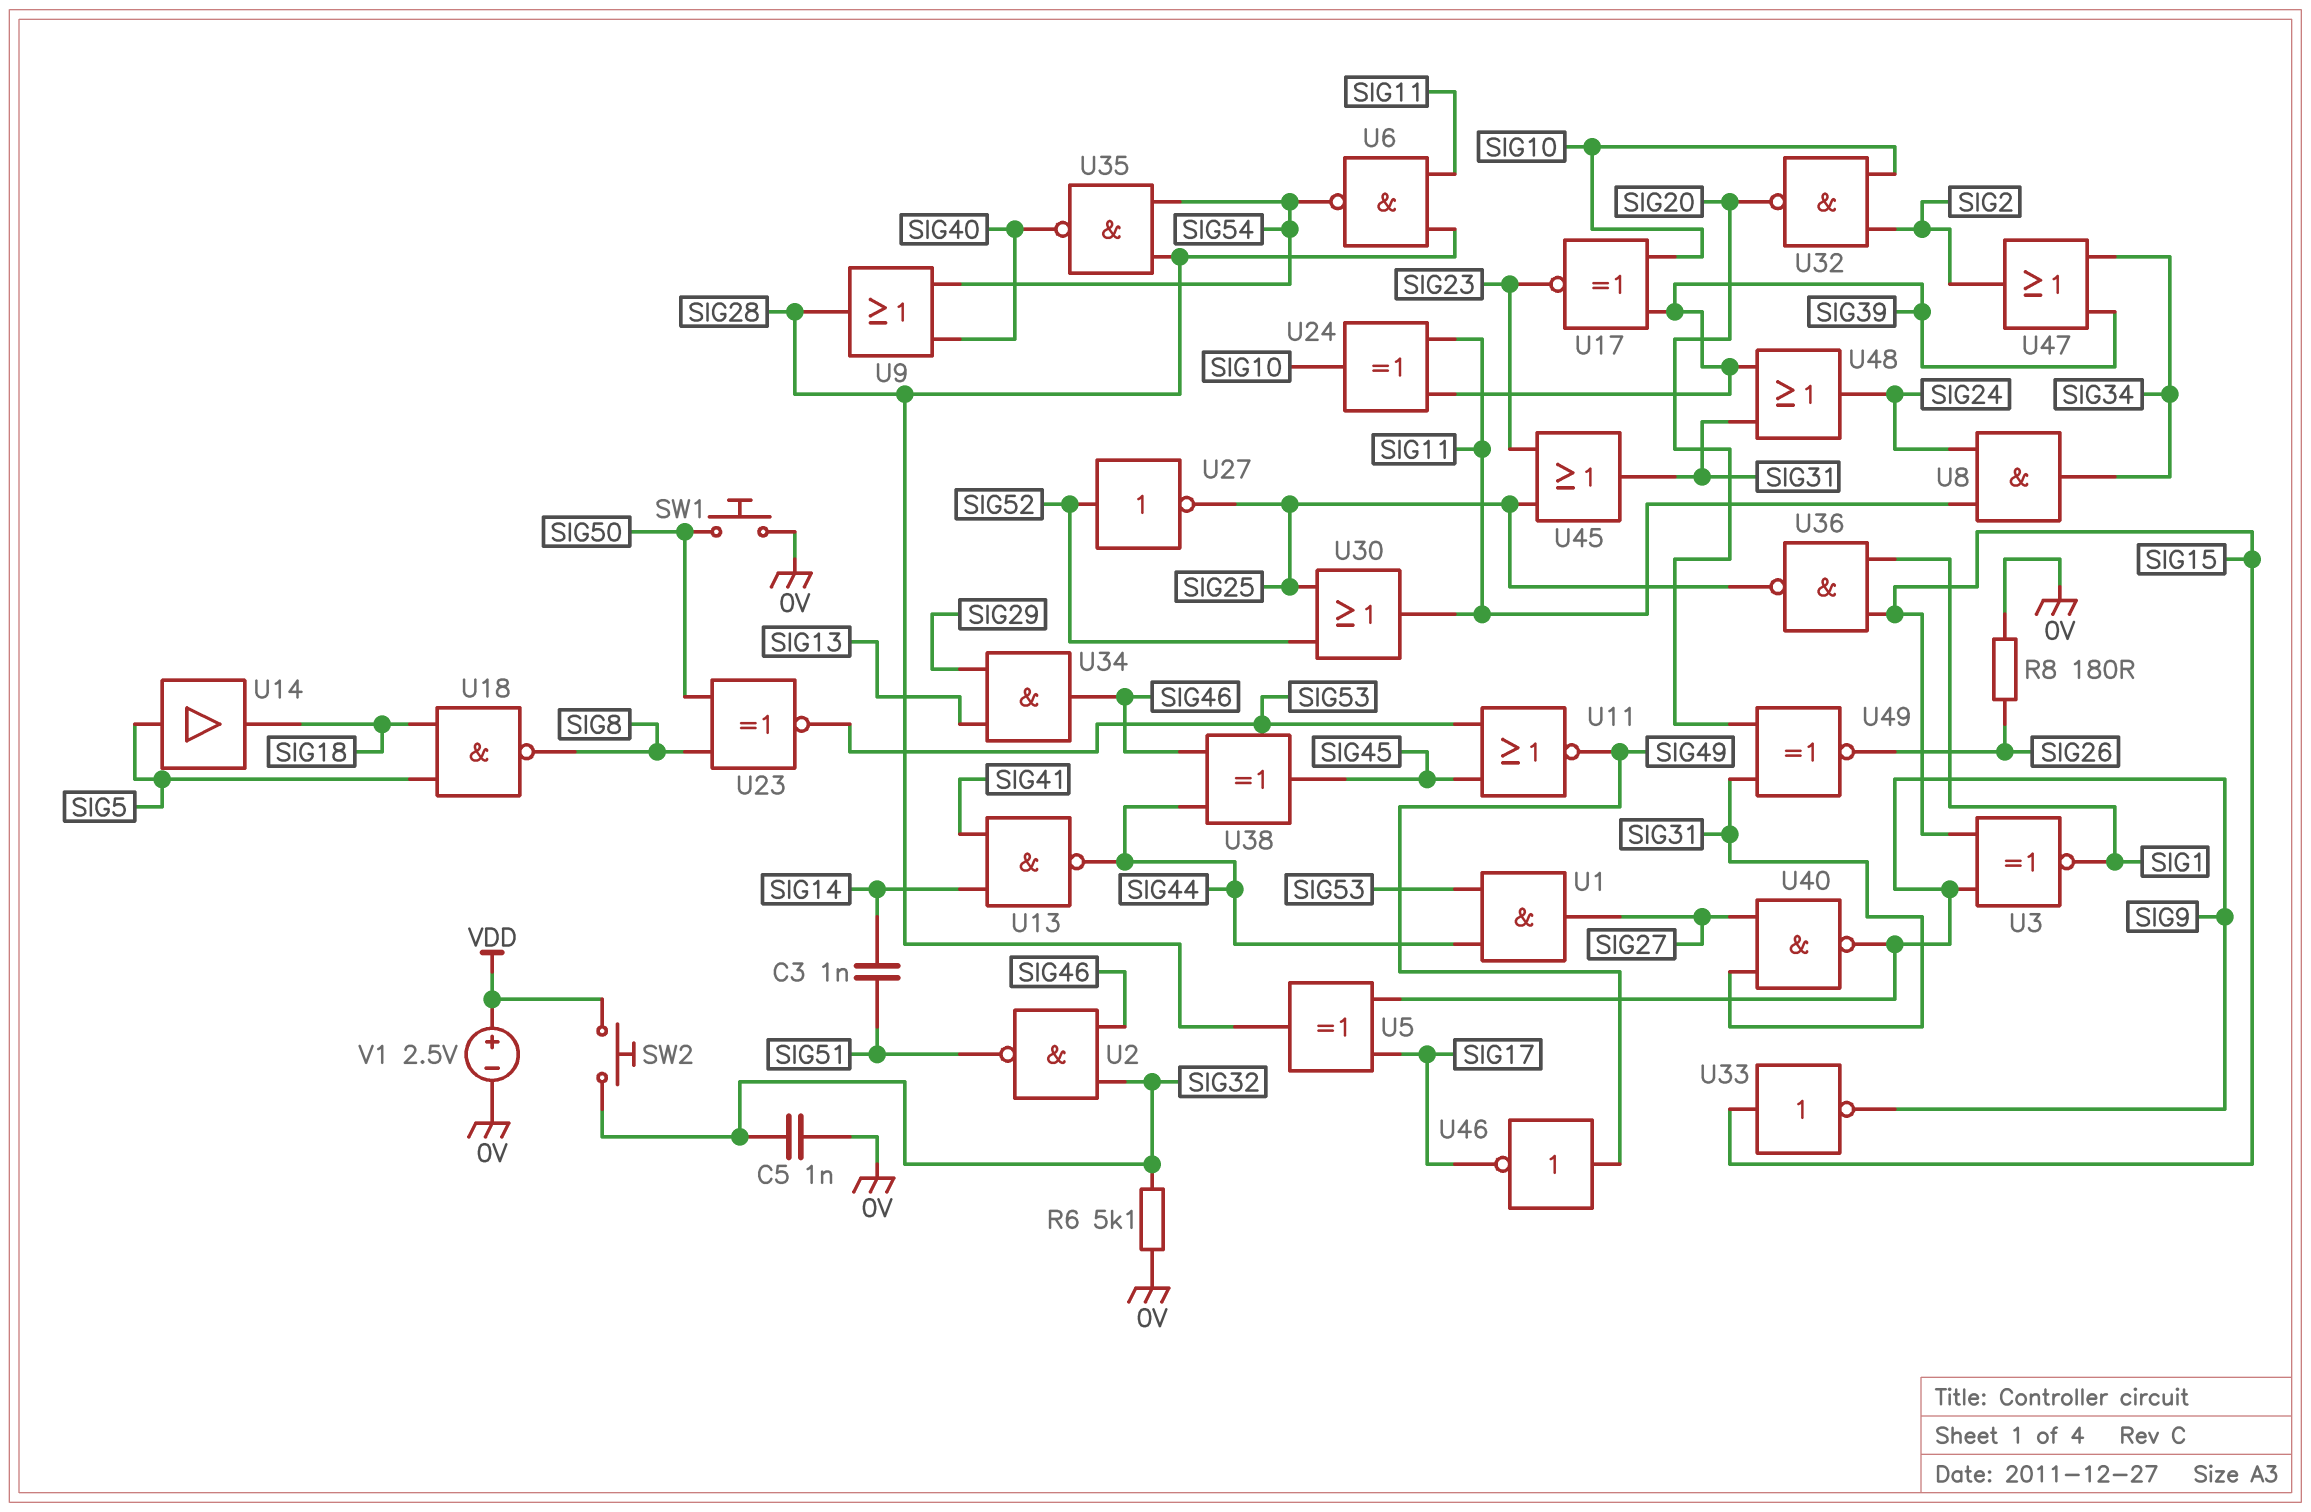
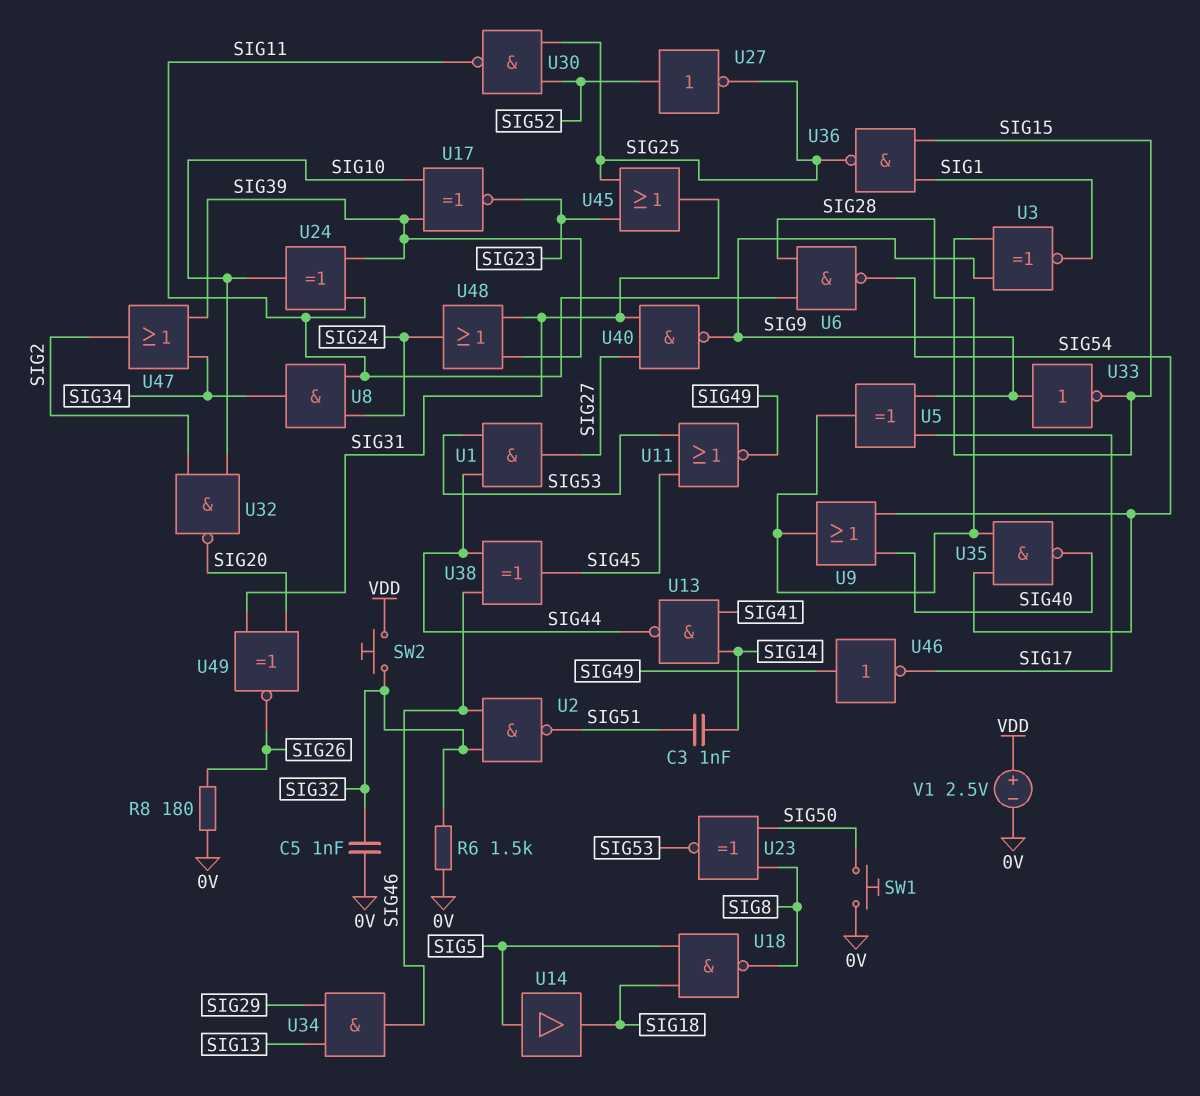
R6: 5.1k (0V, SIG32) -> 1.5k (0V, SIG32)
U30: OR (in SIG25, in SIG52, out SIG11) -> NAND (in SIG25, in SIG52, out SIG11)
U33: NOT (in SIG15, out SIG9) -> NOT (in SIG9, out SIG15)

